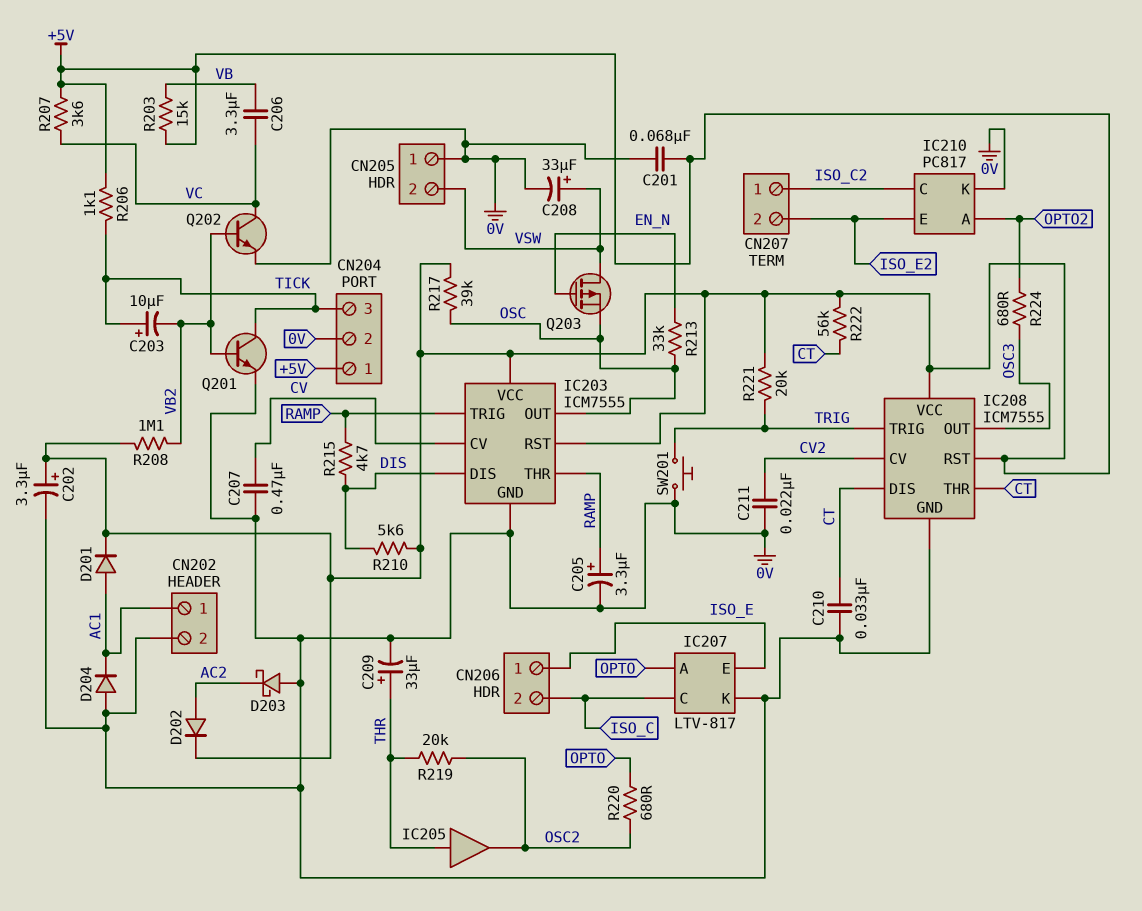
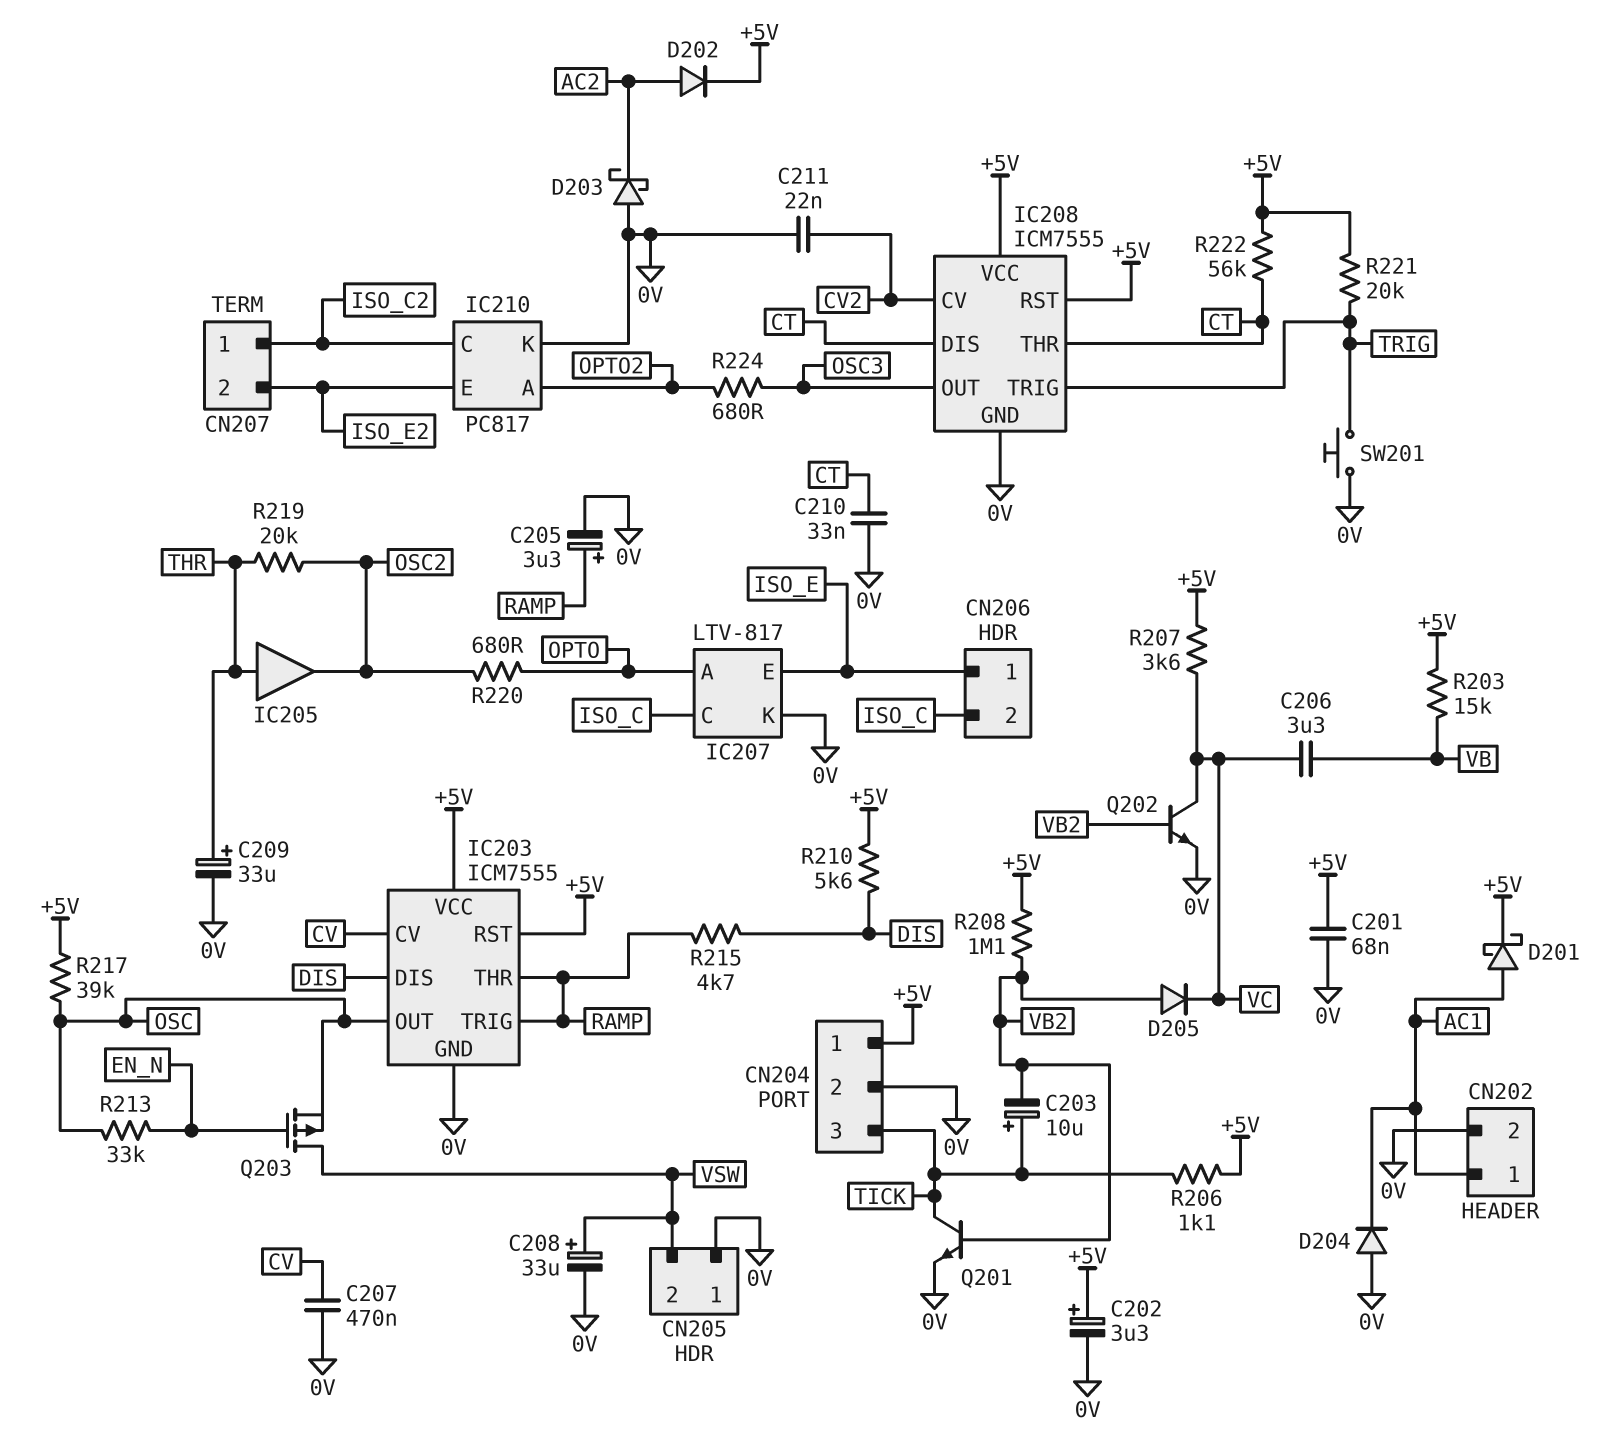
D201: diode (A AC1, K +5V) -> schottky (A AC1, K +5V)
D205: none -> diode (A VB2, K VC)

